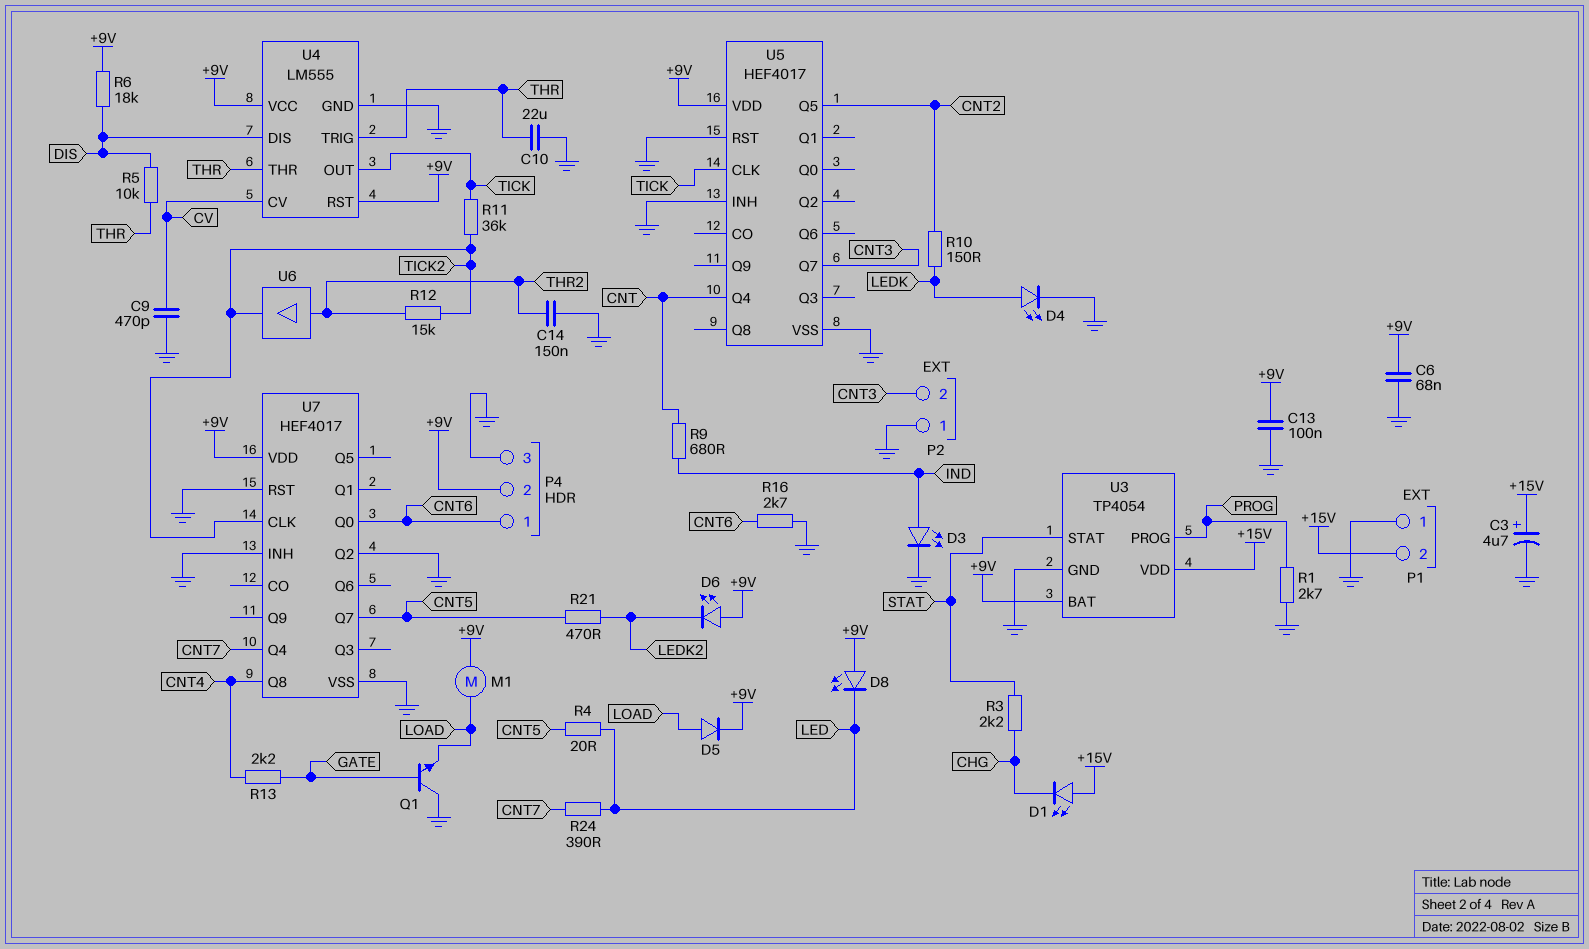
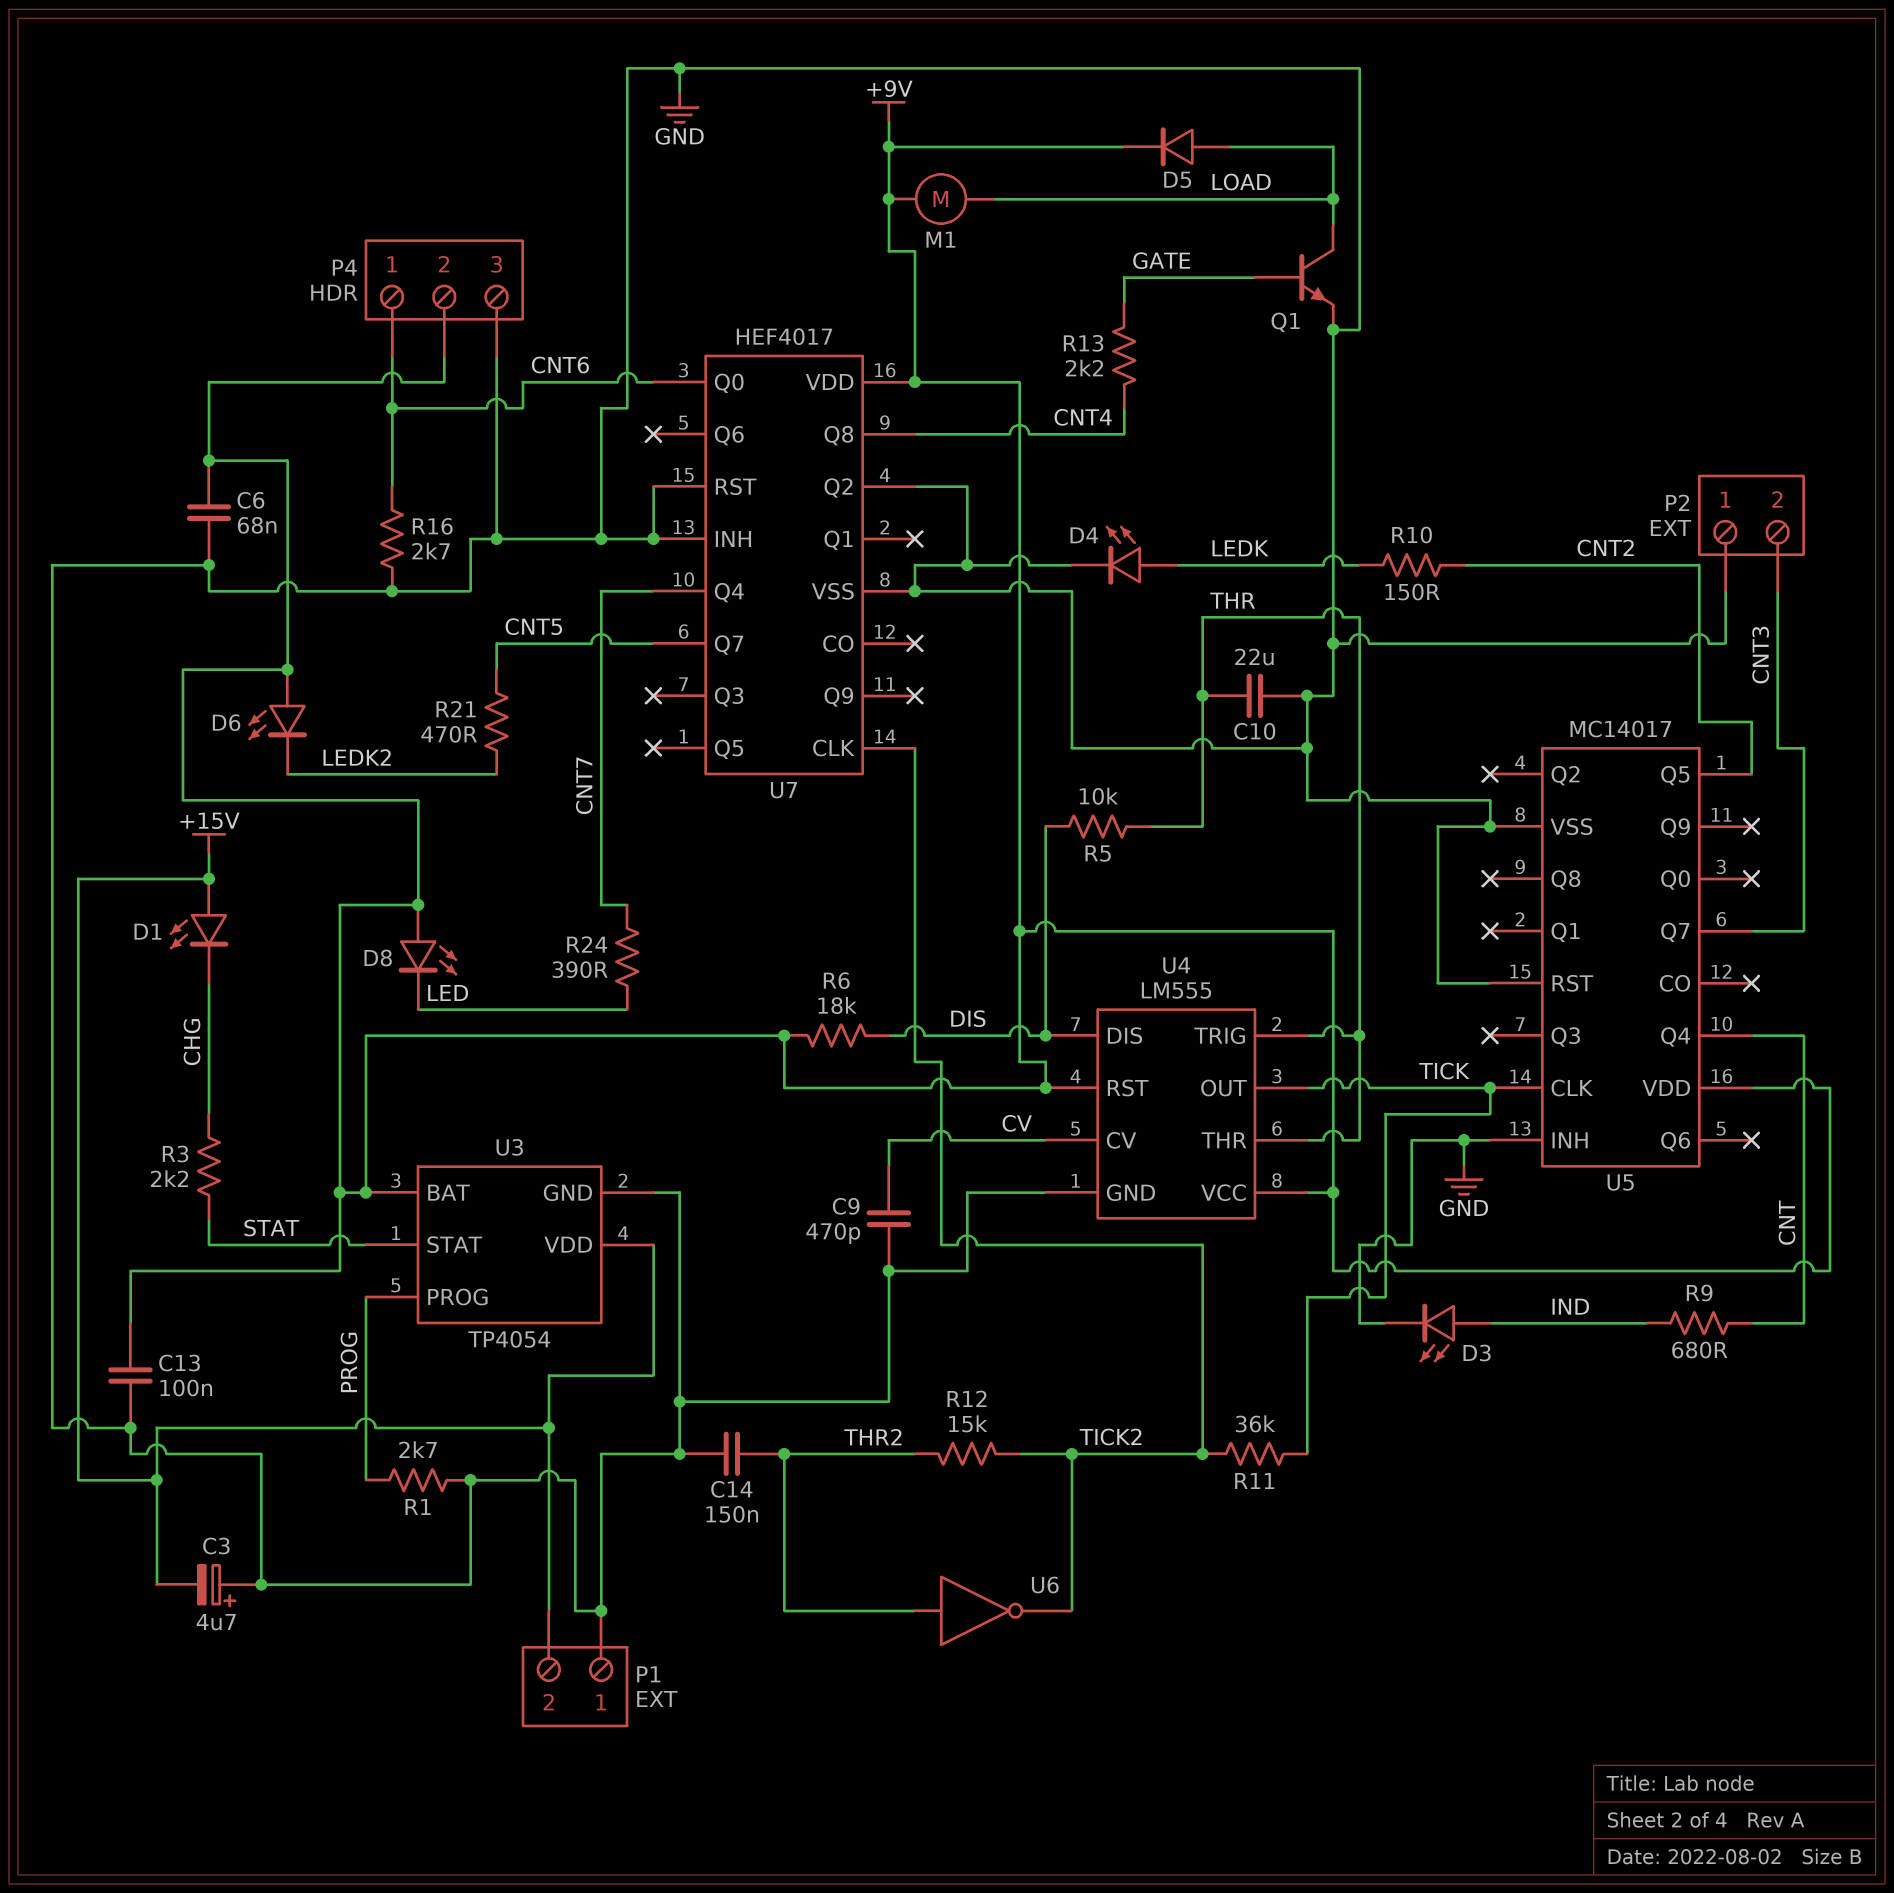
C3: 4.7uF (plus +15V, minus GND) -> 4.7uF (plus GND, minus +15V)
Q1: NPN (B GATE, C GND, E LOAD) -> NPN (B GATE, C LOAD, E GND)
R4: 20 (CNT5, LED) -> none
U5: HEF4017 -> MC14017
U6: buffer (in THR2, out TICK2) -> NOT (in THR2, out TICK2)

